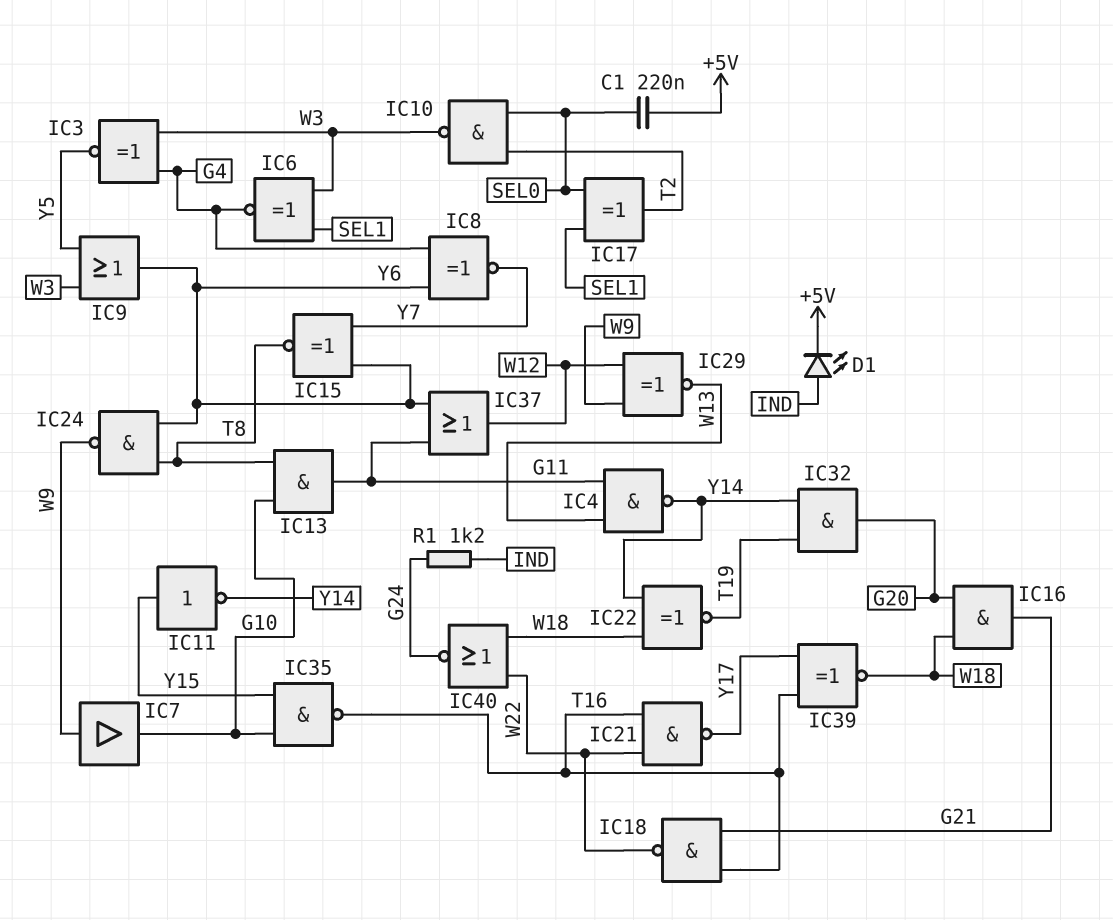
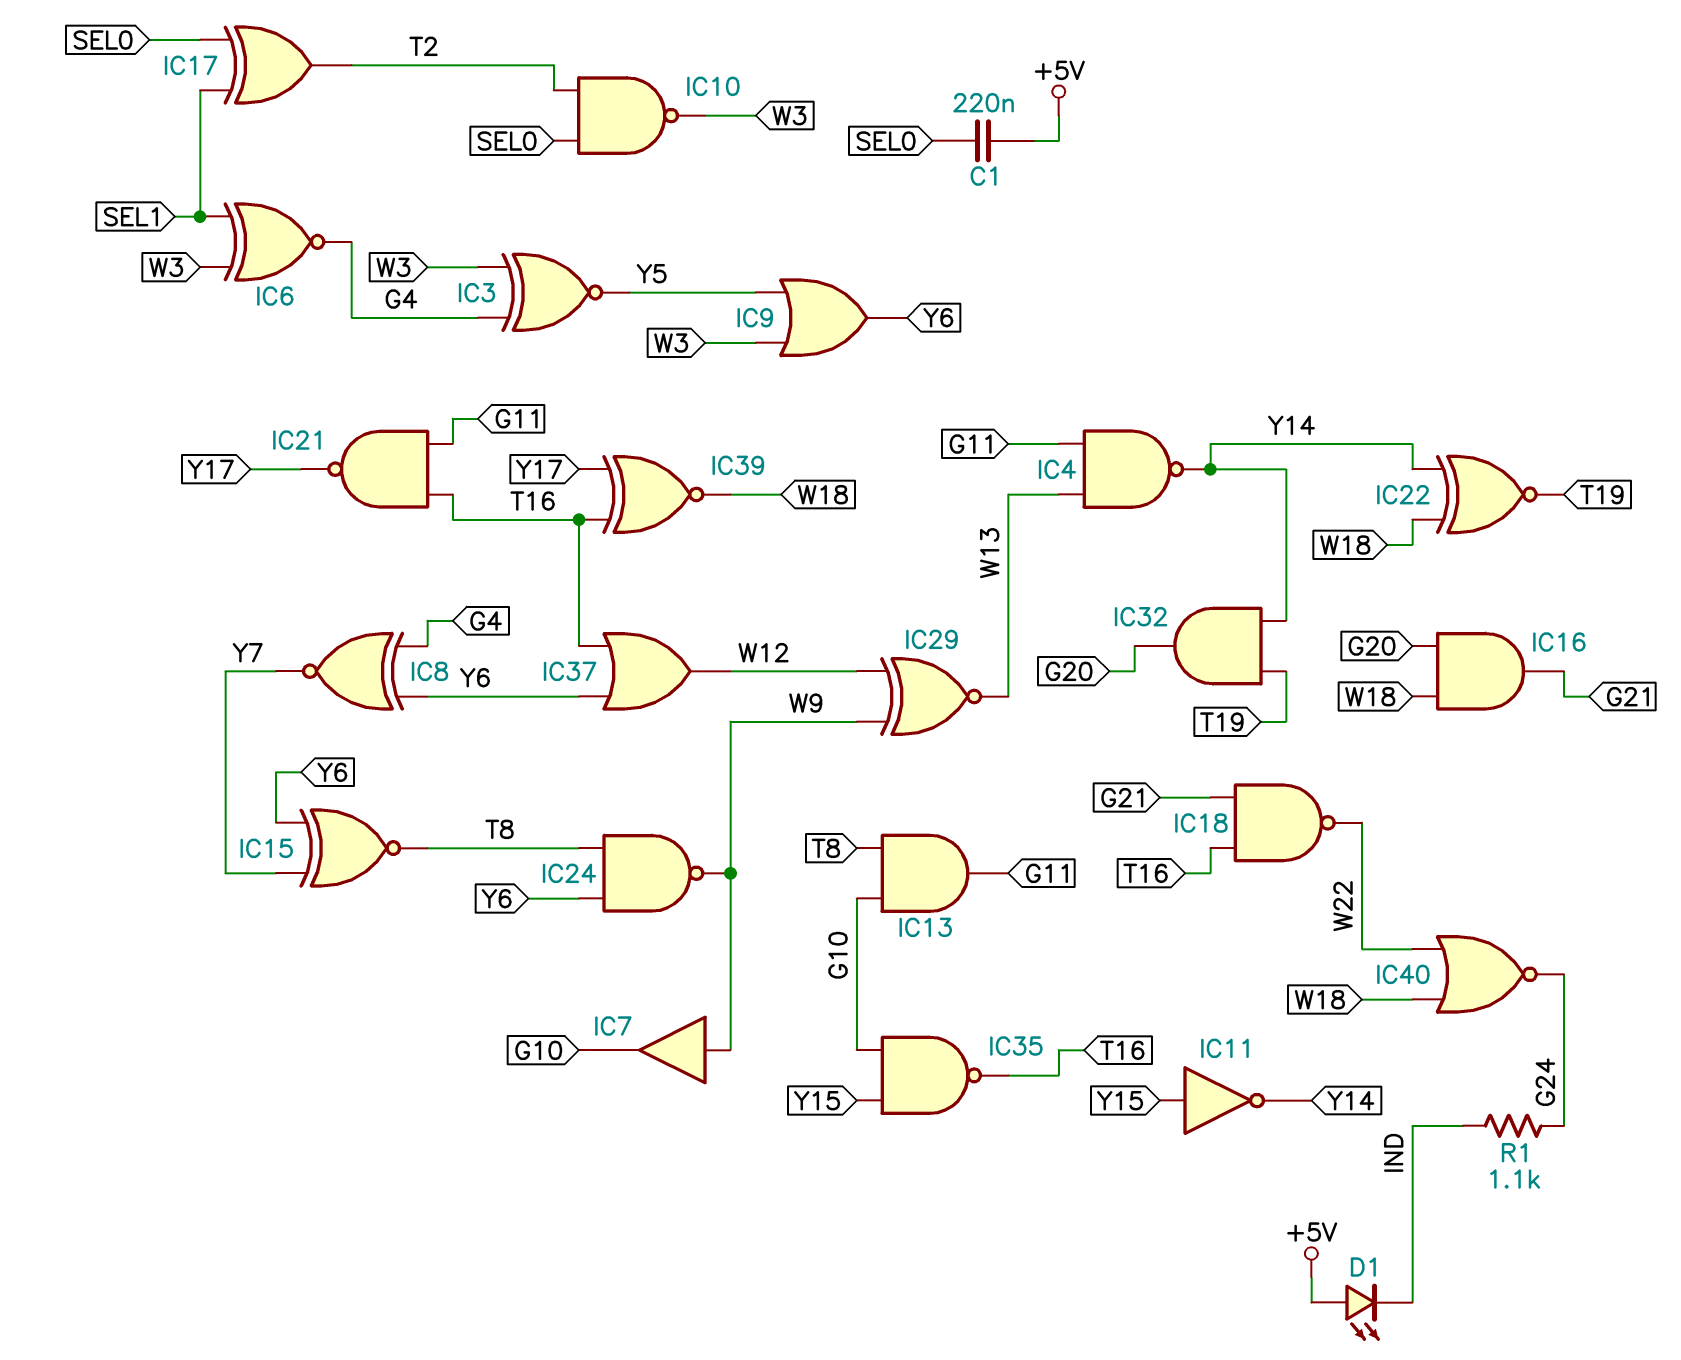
D1: LED (A IND, K +5V) -> LED (A +5V, K IND)
IC21: NAND (in T16, in W22, out Y17) -> NAND (in G11, in T16, out Y17)
IC37: OR (in G11, in Y6, out W12) -> OR (in T16, in Y6, out W12)
R1: 1.2k (G24, IND) -> 1.1k (G24, IND)

